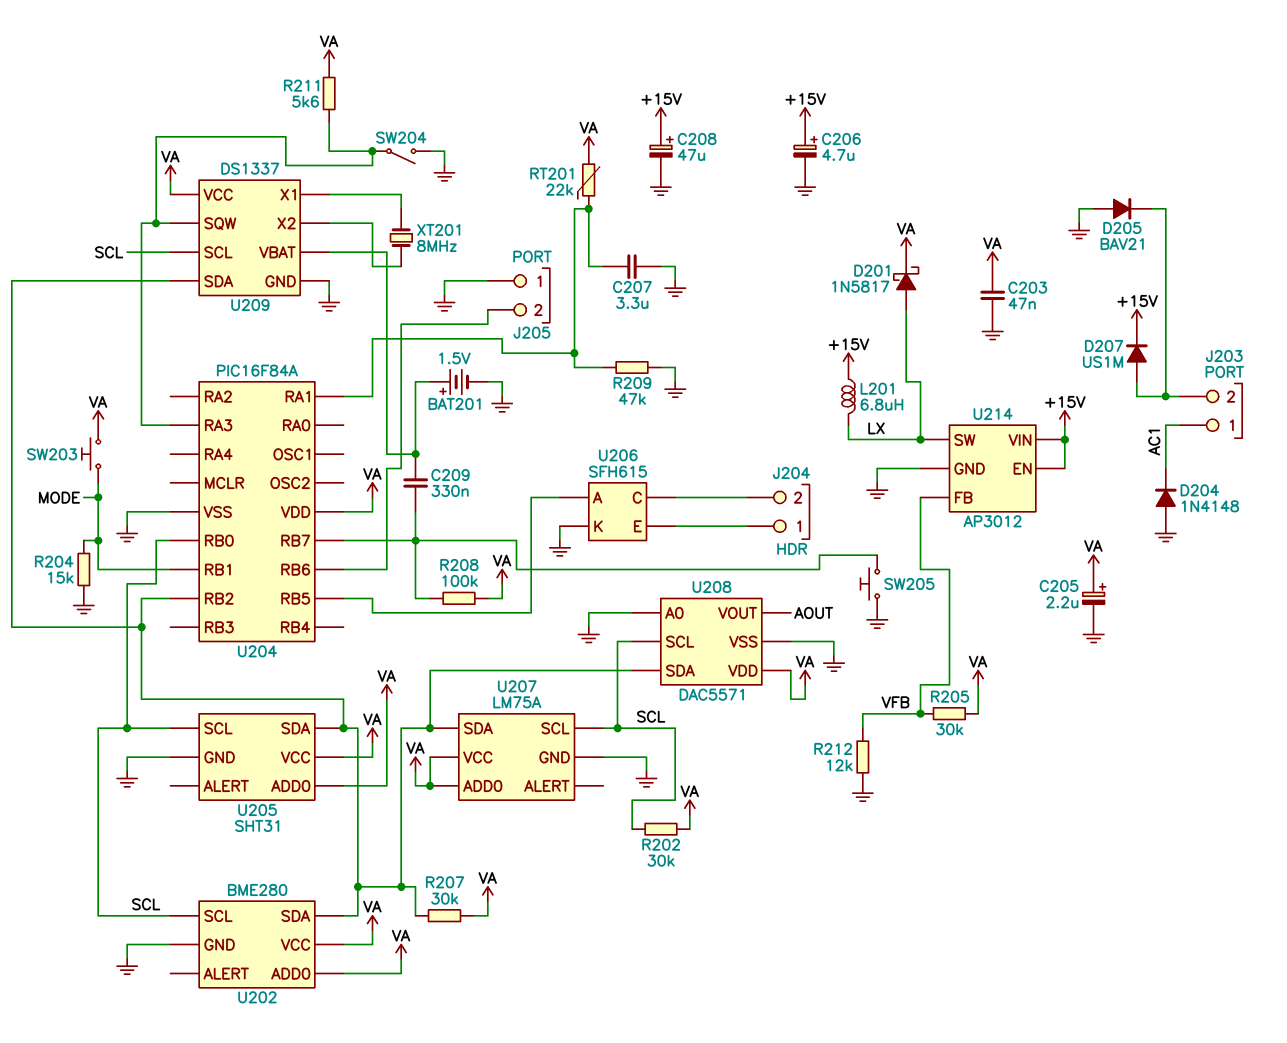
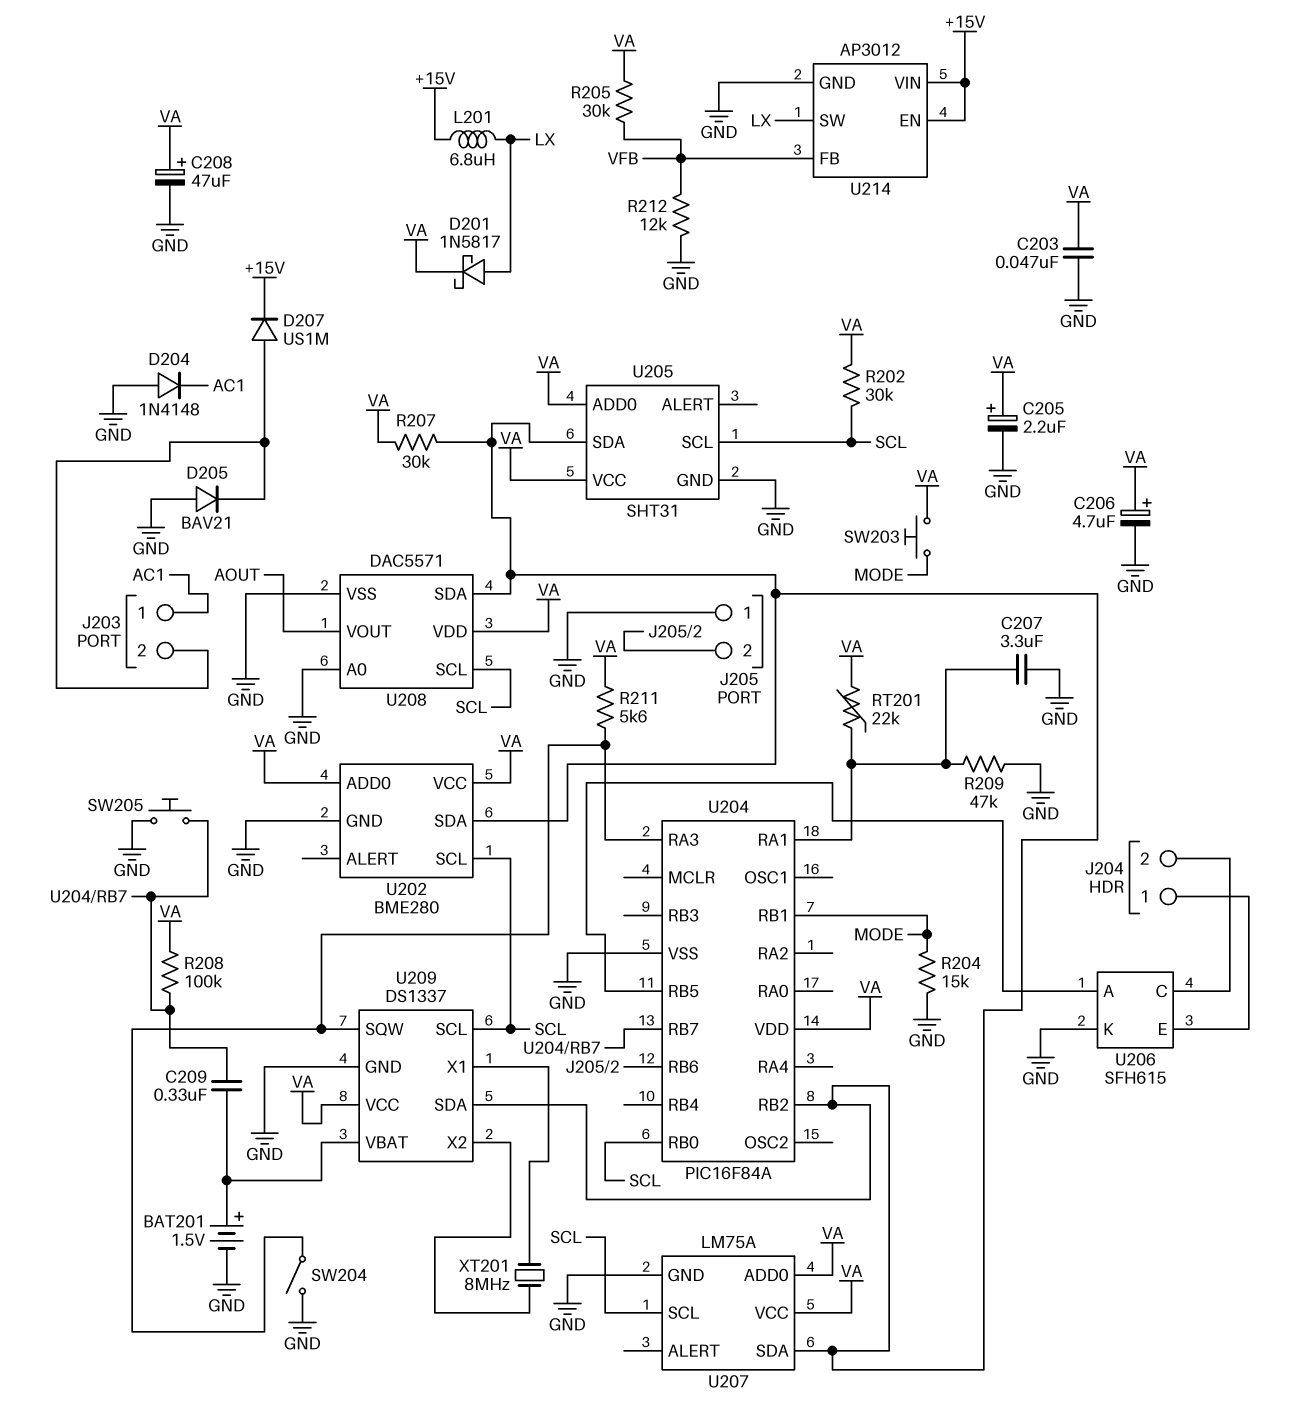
C206: 4.7uF (plus +15V, minus GND) -> 4.7uF (plus VA, minus GND)
C208: 47uF (plus +15V, minus GND) -> 47uF (plus VA, minus GND)

